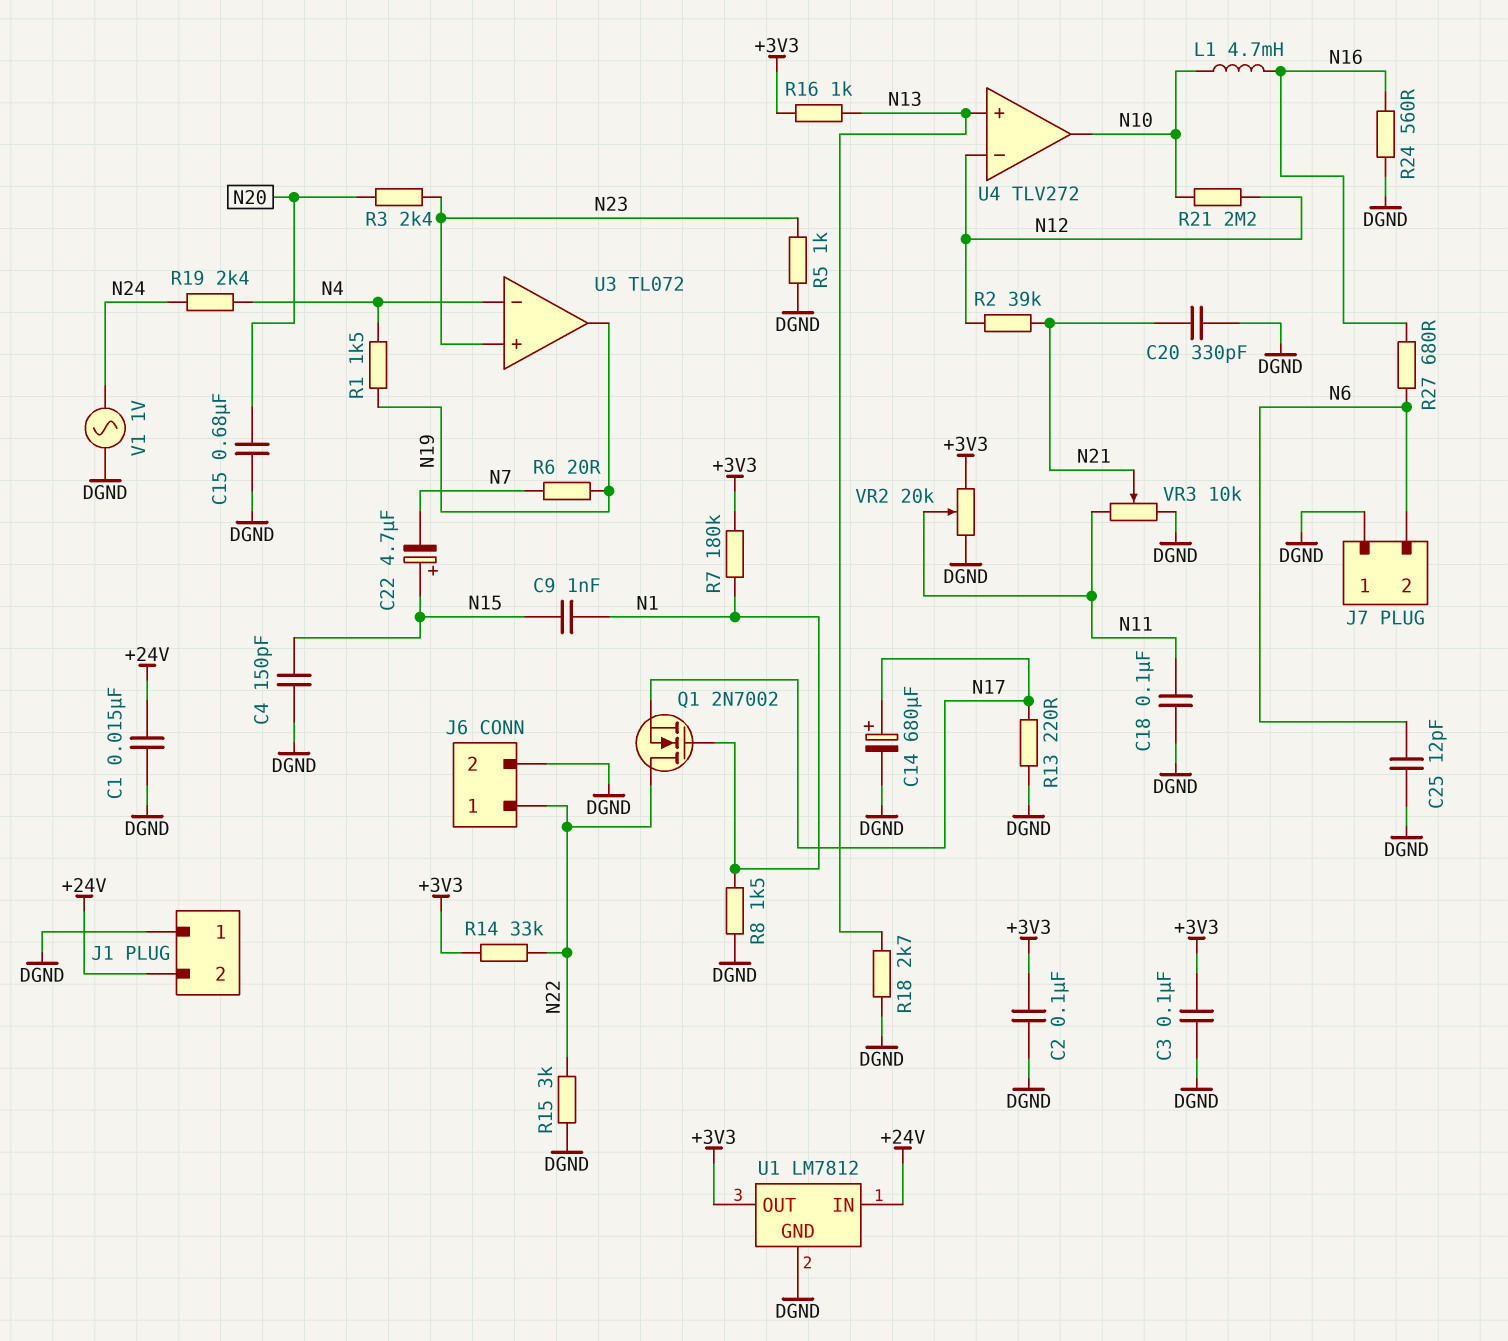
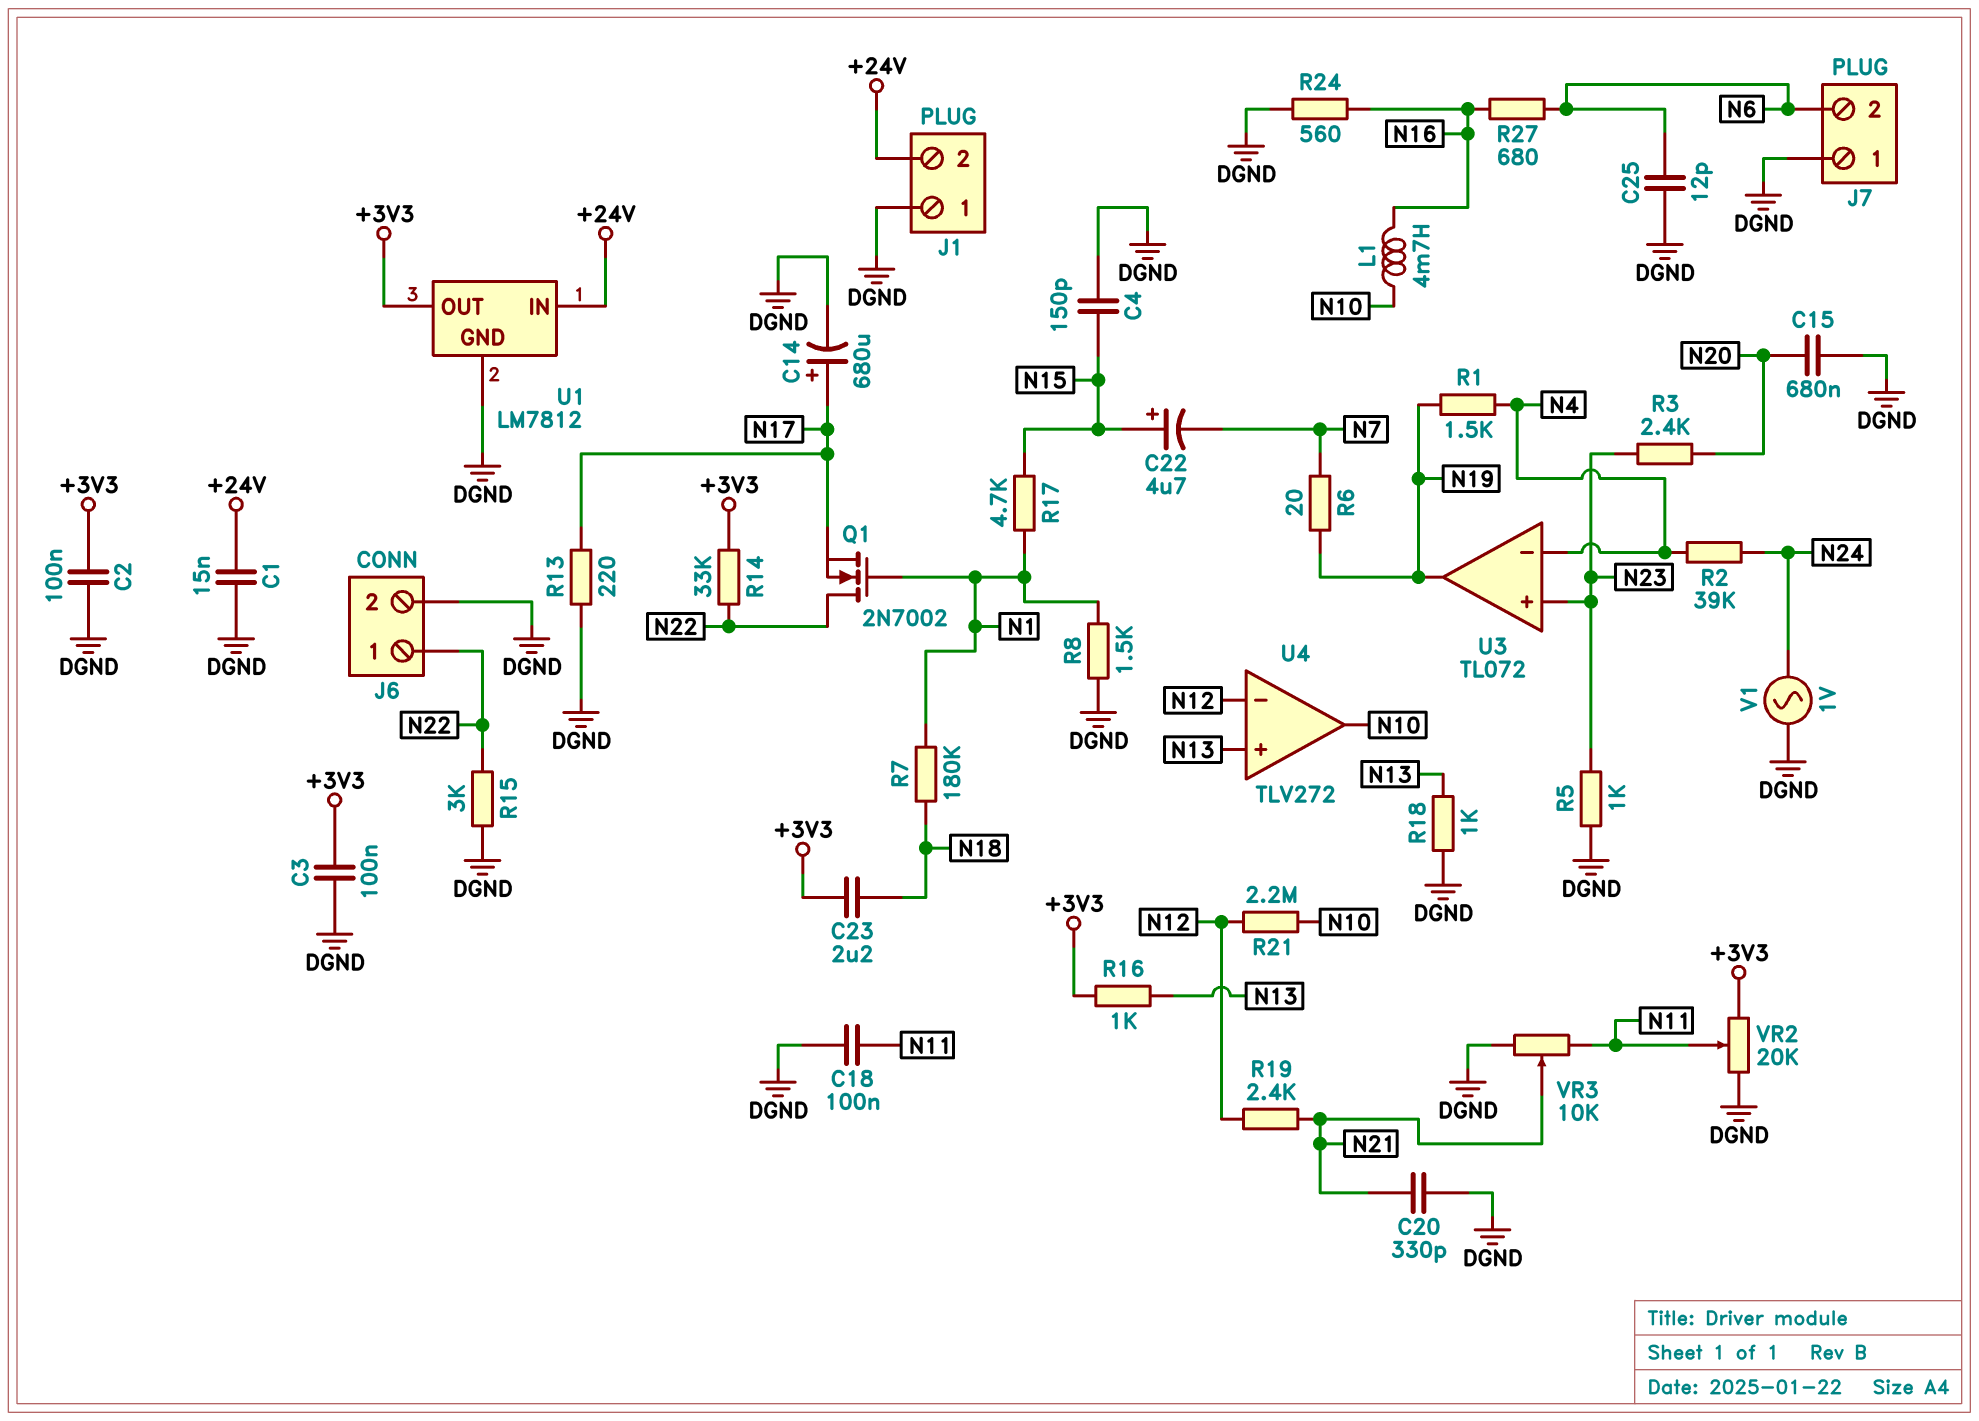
C9: 1nF (N1, N15) -> none
C23: none -> 2.2uF (+3V3, N18)
R2: 39k (N12, N21) -> 39k (N4, N24)
R7: 180k (+3V3, N1) -> 180k (N1, N18)
R17: none -> 4.7k (N1, N15)
R18: 2.7k (DGND, N13) -> 1k (DGND, N13)
R19: 2.4k (N4, N24) -> 2.4k (N12, N21)

